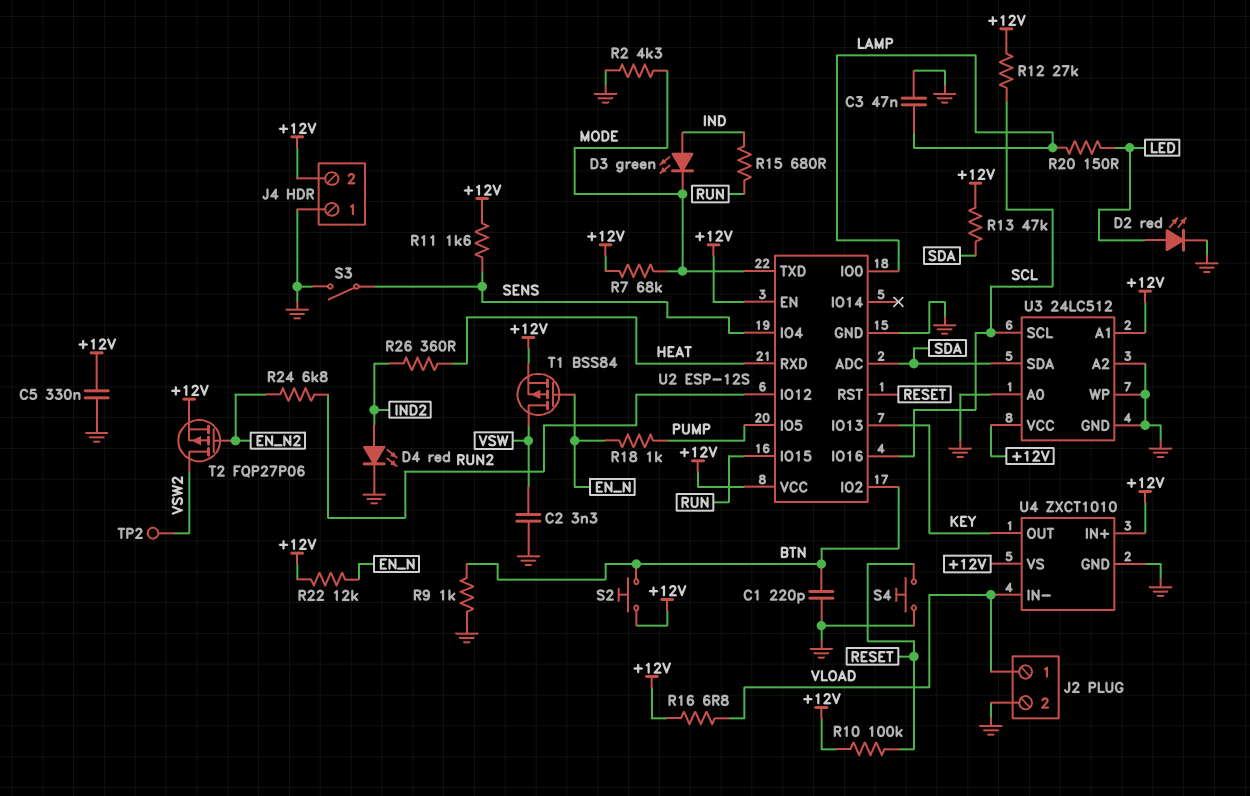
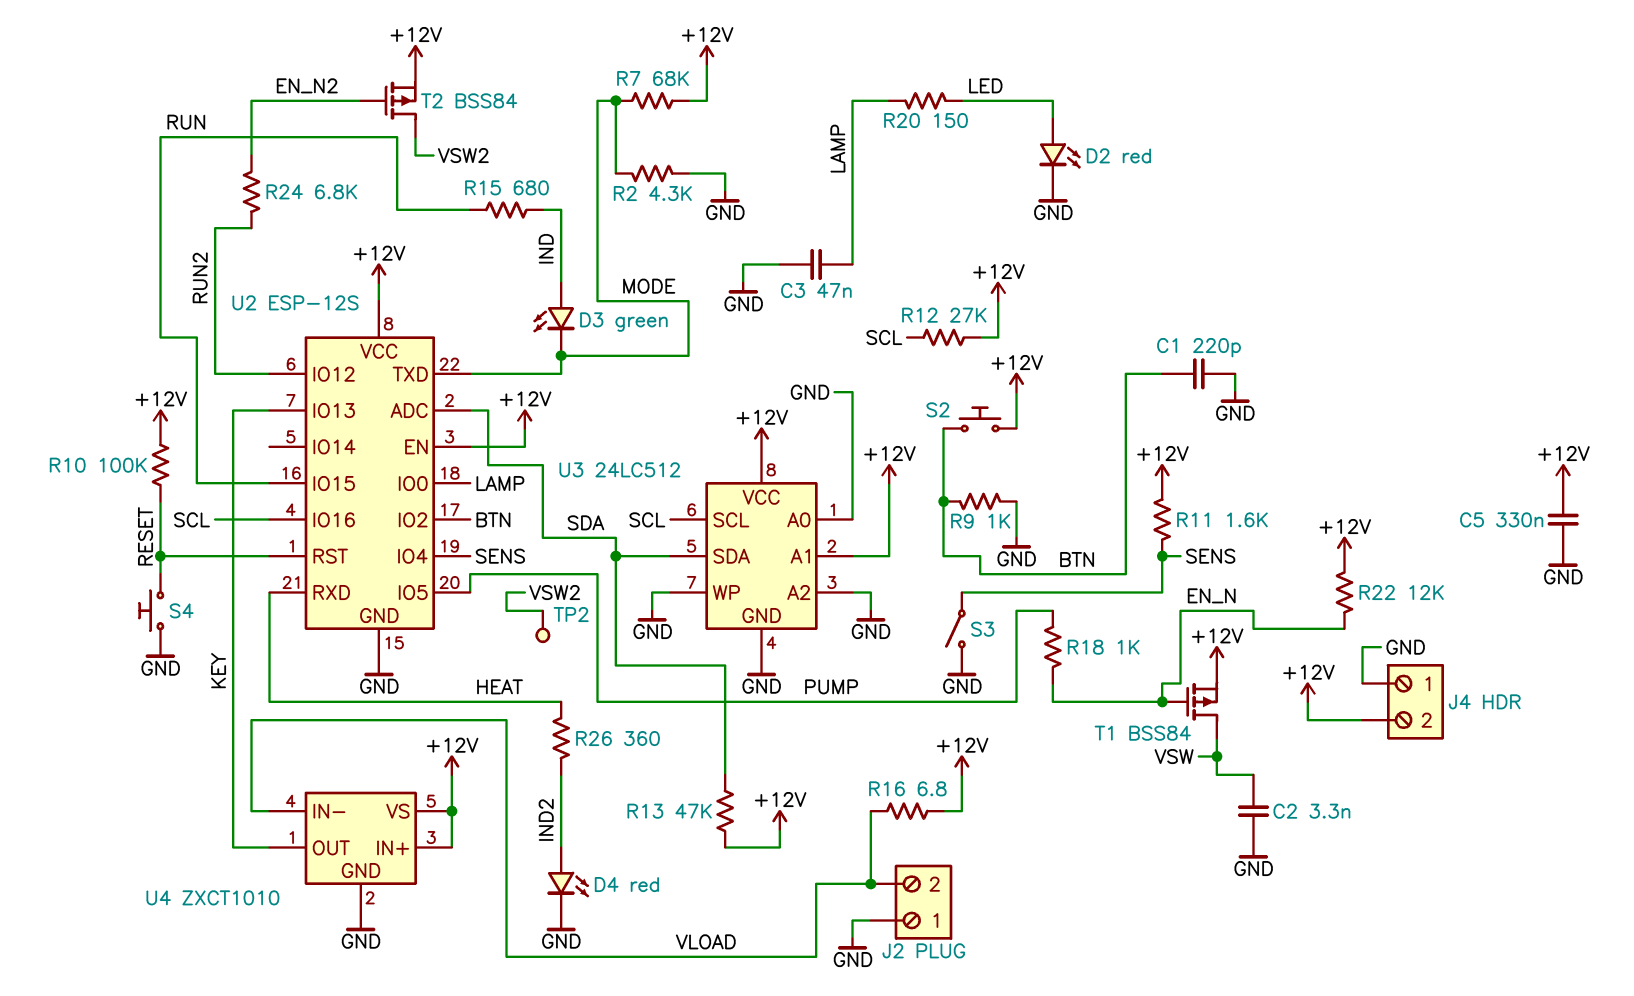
J2 pin 1: VLOAD -> GND
J2 pin 2: GND -> VLOAD
T2: PMOS FQP27P06 (G EN_N2, D VSW2, S +12V) -> PMOS BSS84 (G EN_N2, D VSW2, S +12V)

